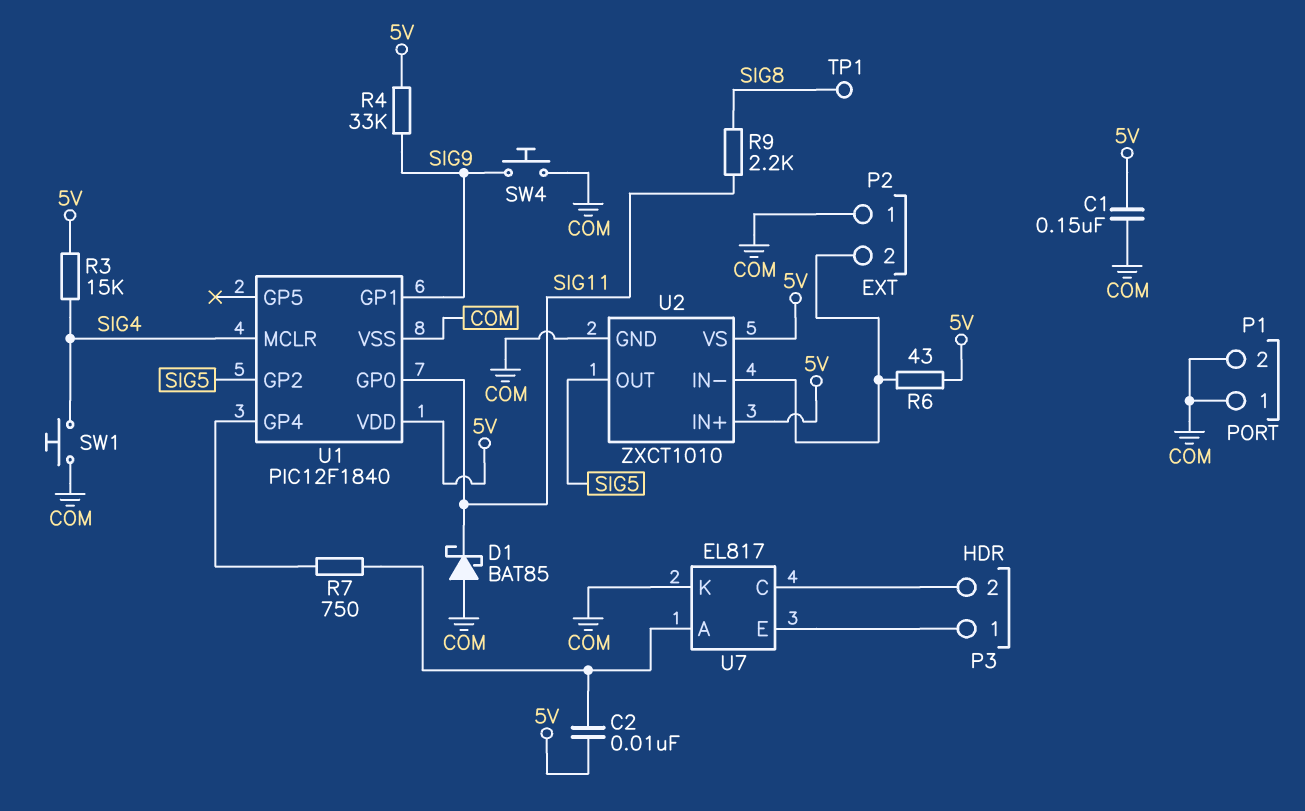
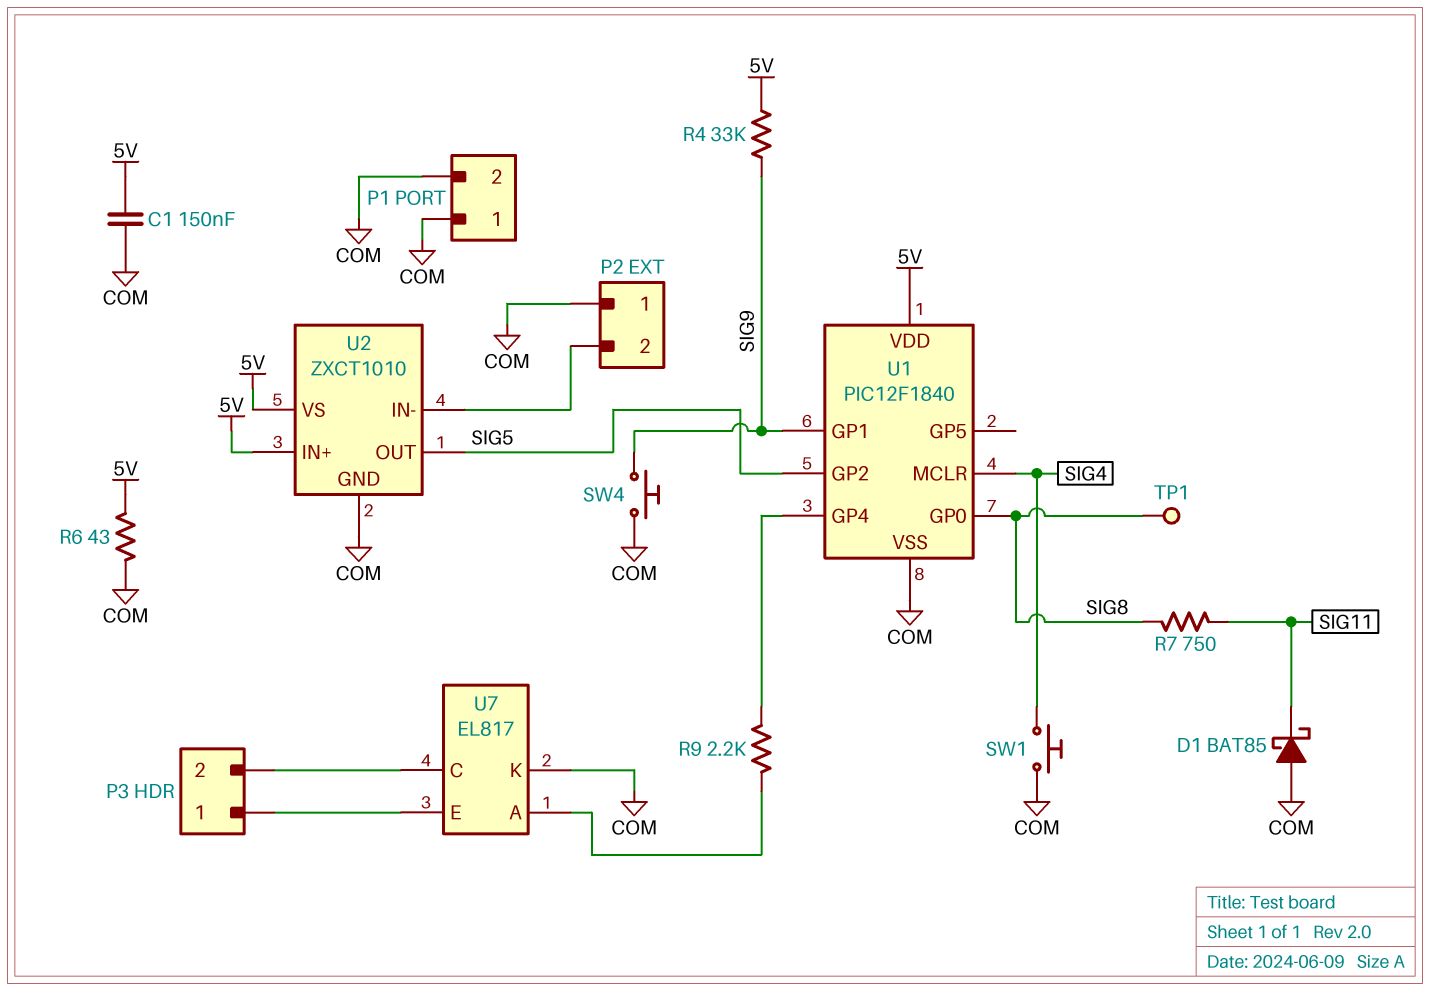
C2: 10nF (5V, U7/A) -> none
R3: 15k (5V, SIG4) -> none
R6: 43 (5V, P2/2) -> 43 (5V, COM)
R7: 750 (U1/GP4, U7/A) -> 750 (SIG8, SIG11)
R9: 2.2k (SIG8, SIG11) -> 2.2k (U1/GP4, U7/A)
U1 pin GP0: SIG11 -> SIG8

